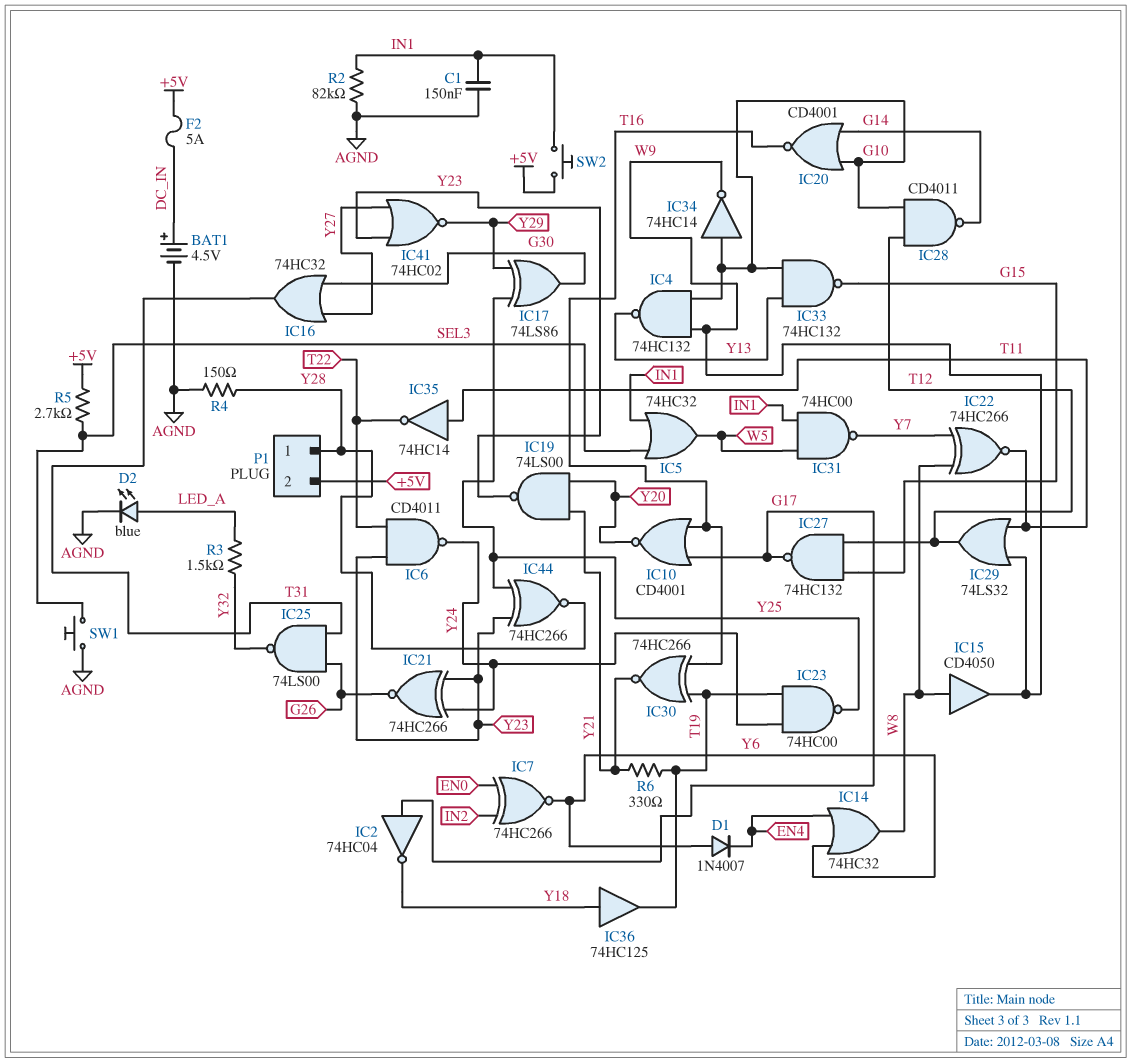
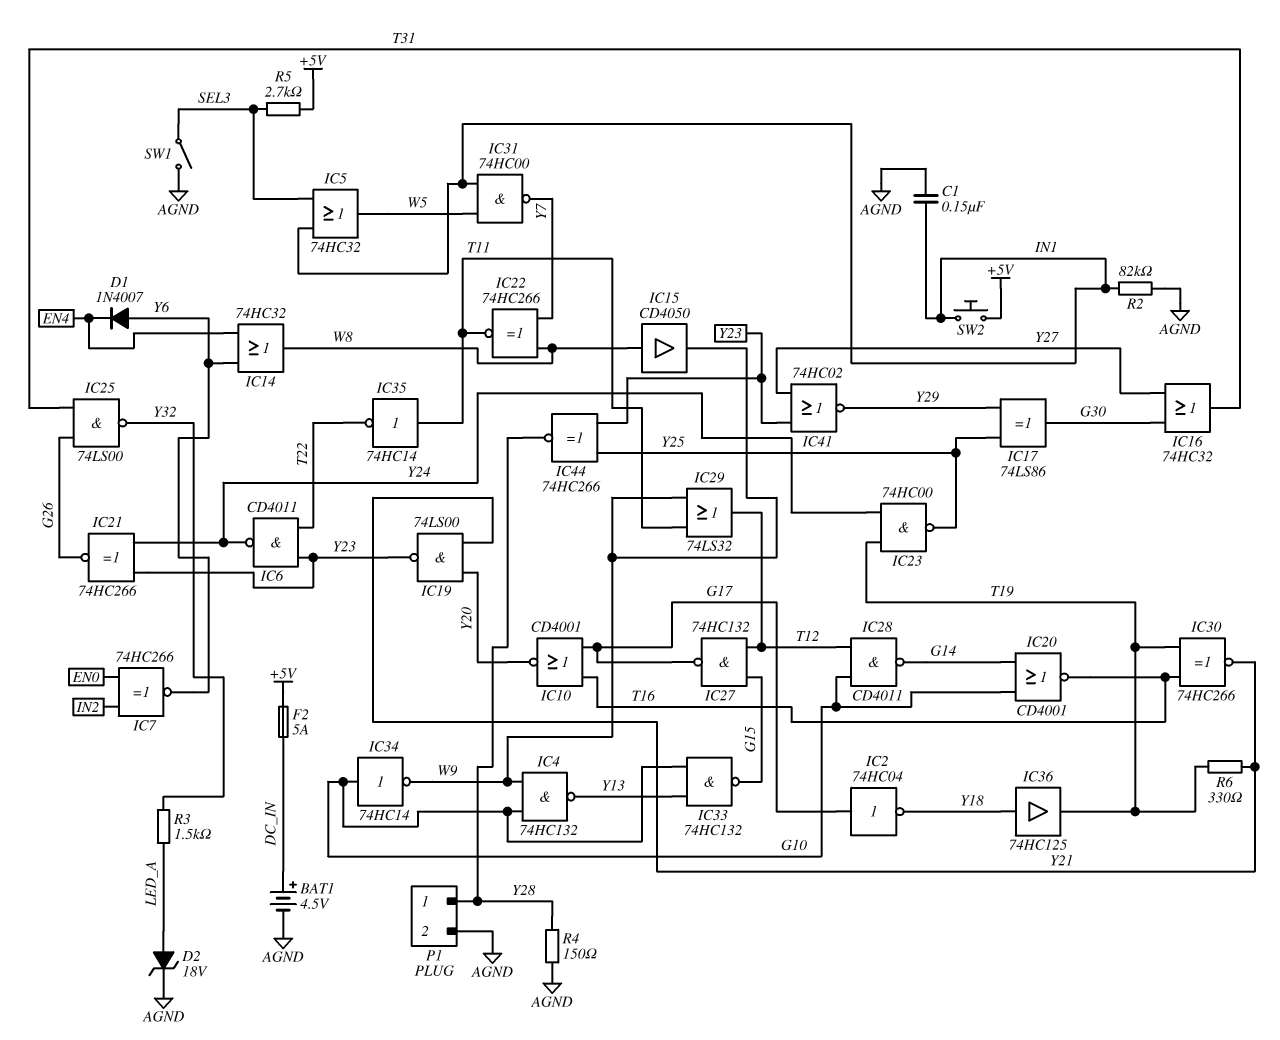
D2: LED blue (A LED_A, K AGND) -> zener 18V (A LED_A, K AGND)
P1 pin 2: +5V -> AGND
SW1: button (AGND, SEL3) -> switch (AGND, SEL3)

